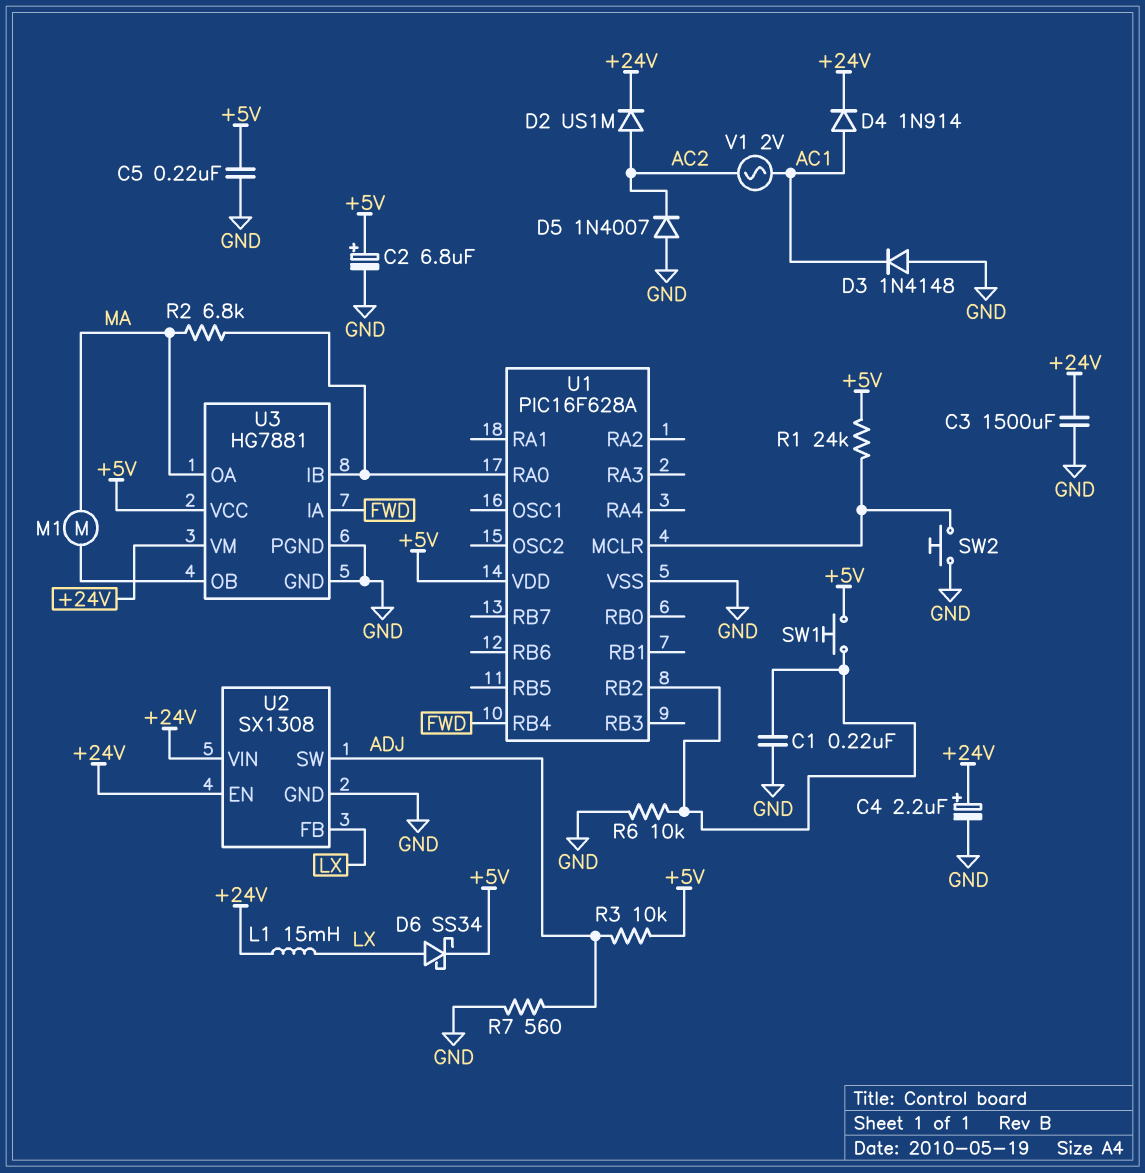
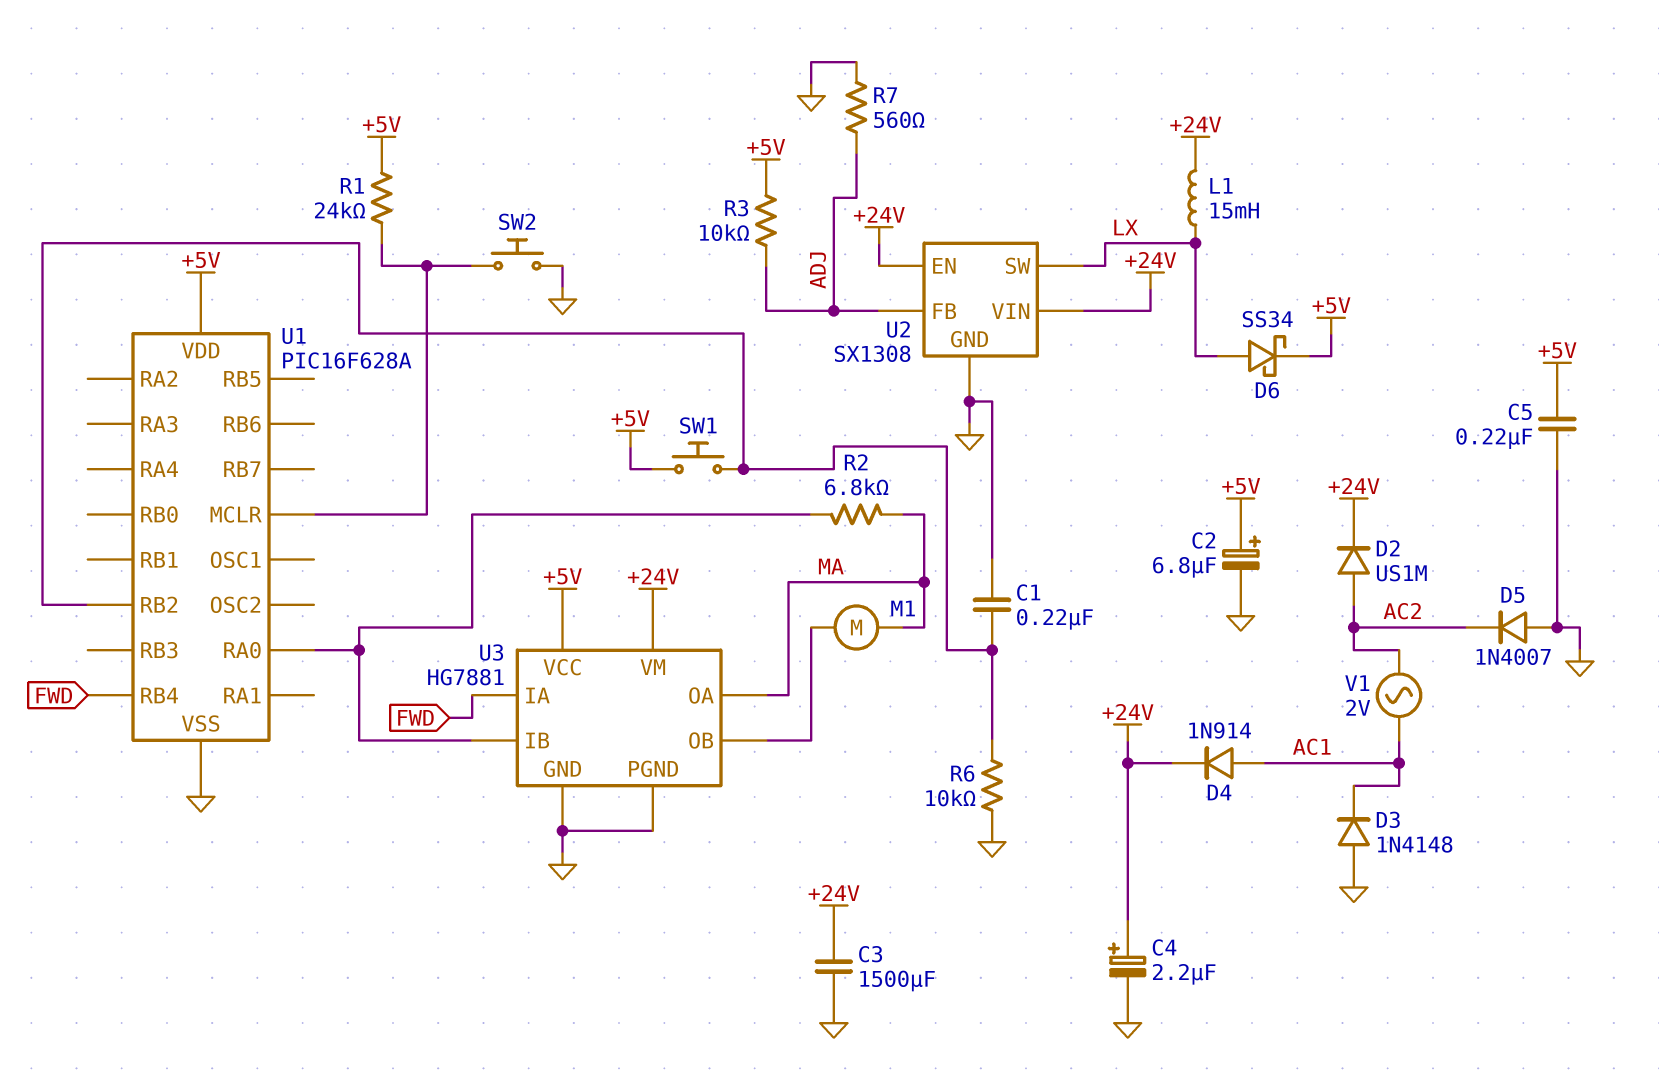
U2 pin FB: LX -> ADJ
U2 pin SW: ADJ -> LX

